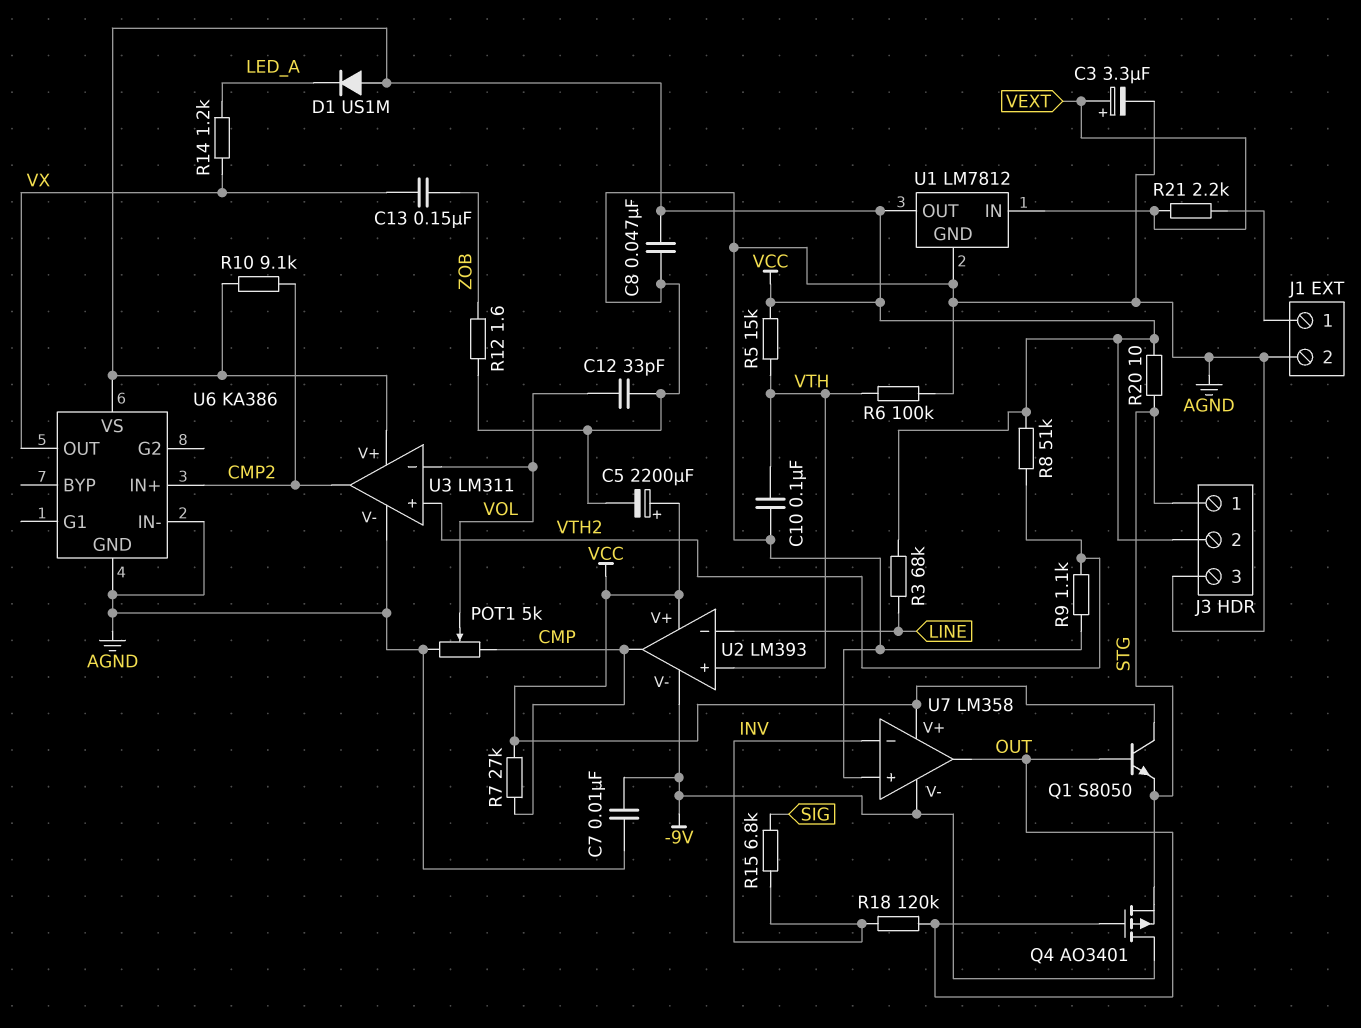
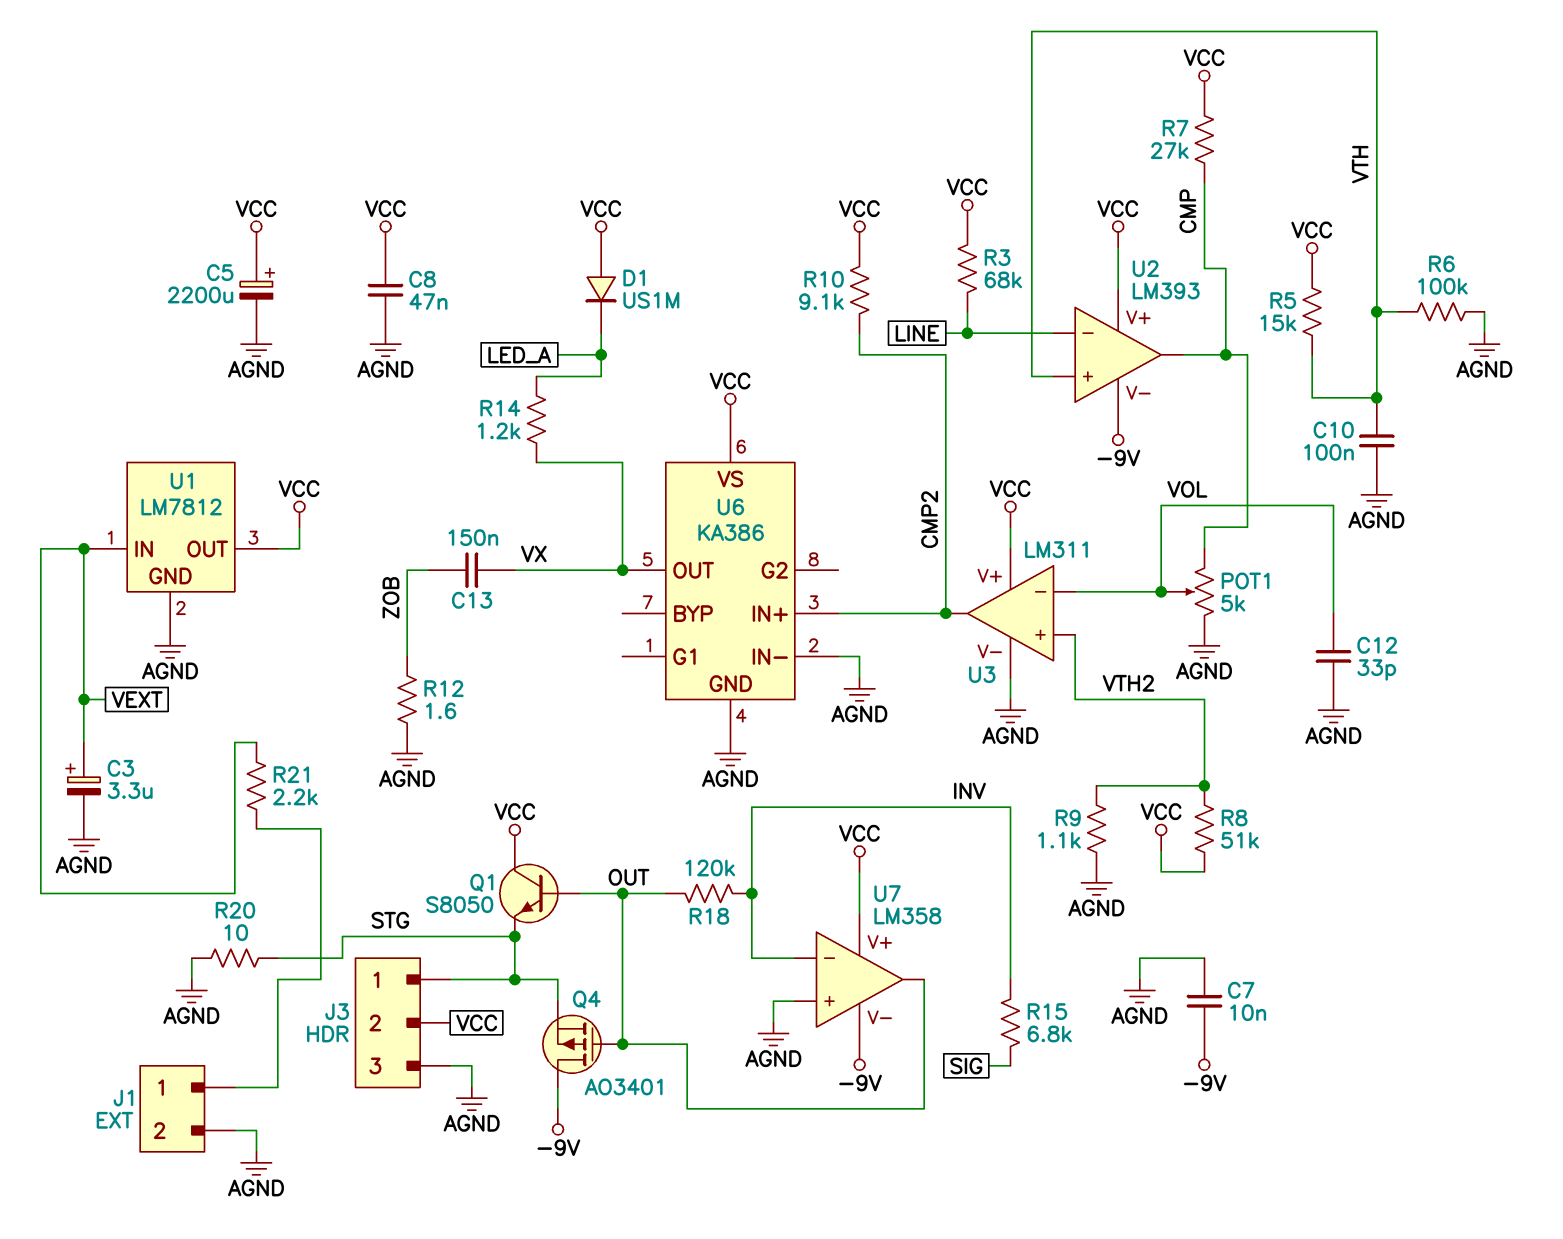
R20: 10 (STG, VCC) -> 10 (AGND, STG)

